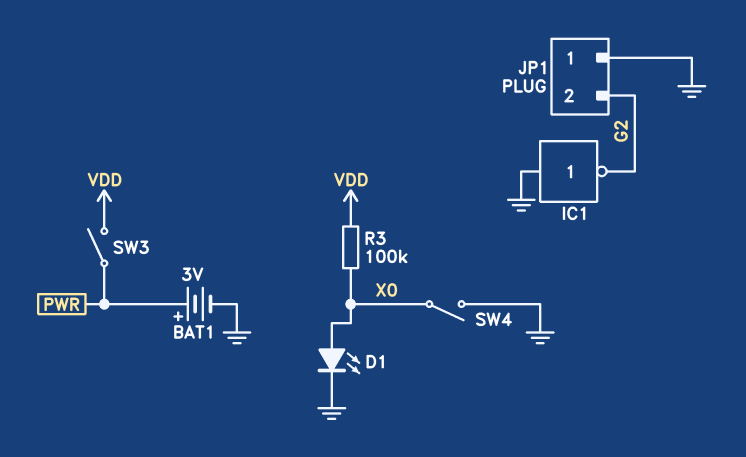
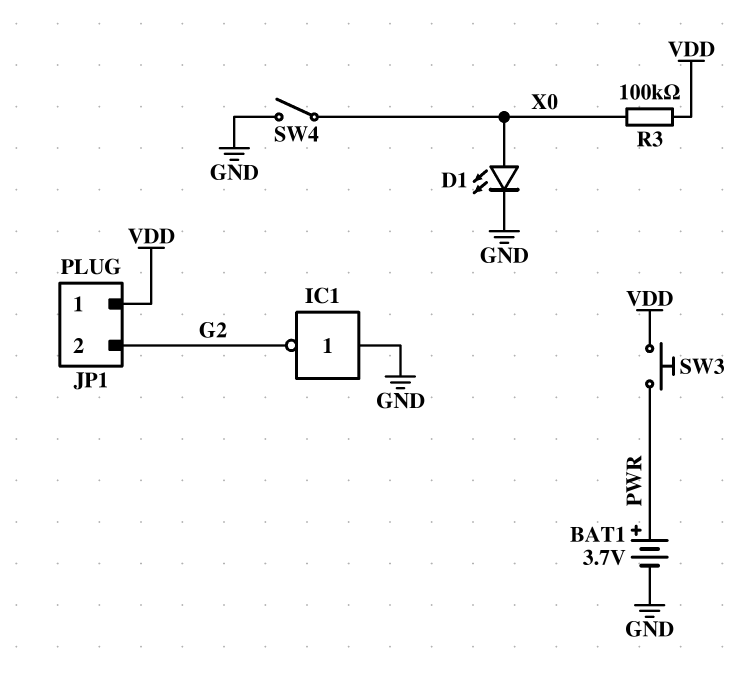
BAT1: 3V (plus PWR, minus GND) -> 3.7V (plus PWR, minus GND)
JP1 pin 1: GND -> VDD
SW3: switch (PWR, VDD) -> button (PWR, VDD)

